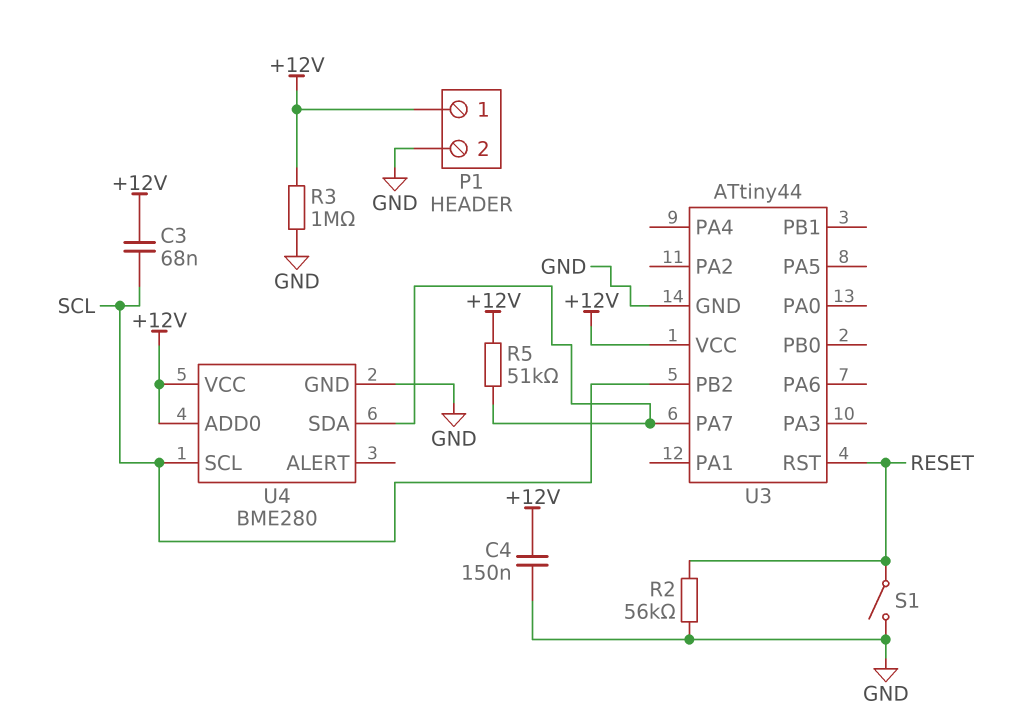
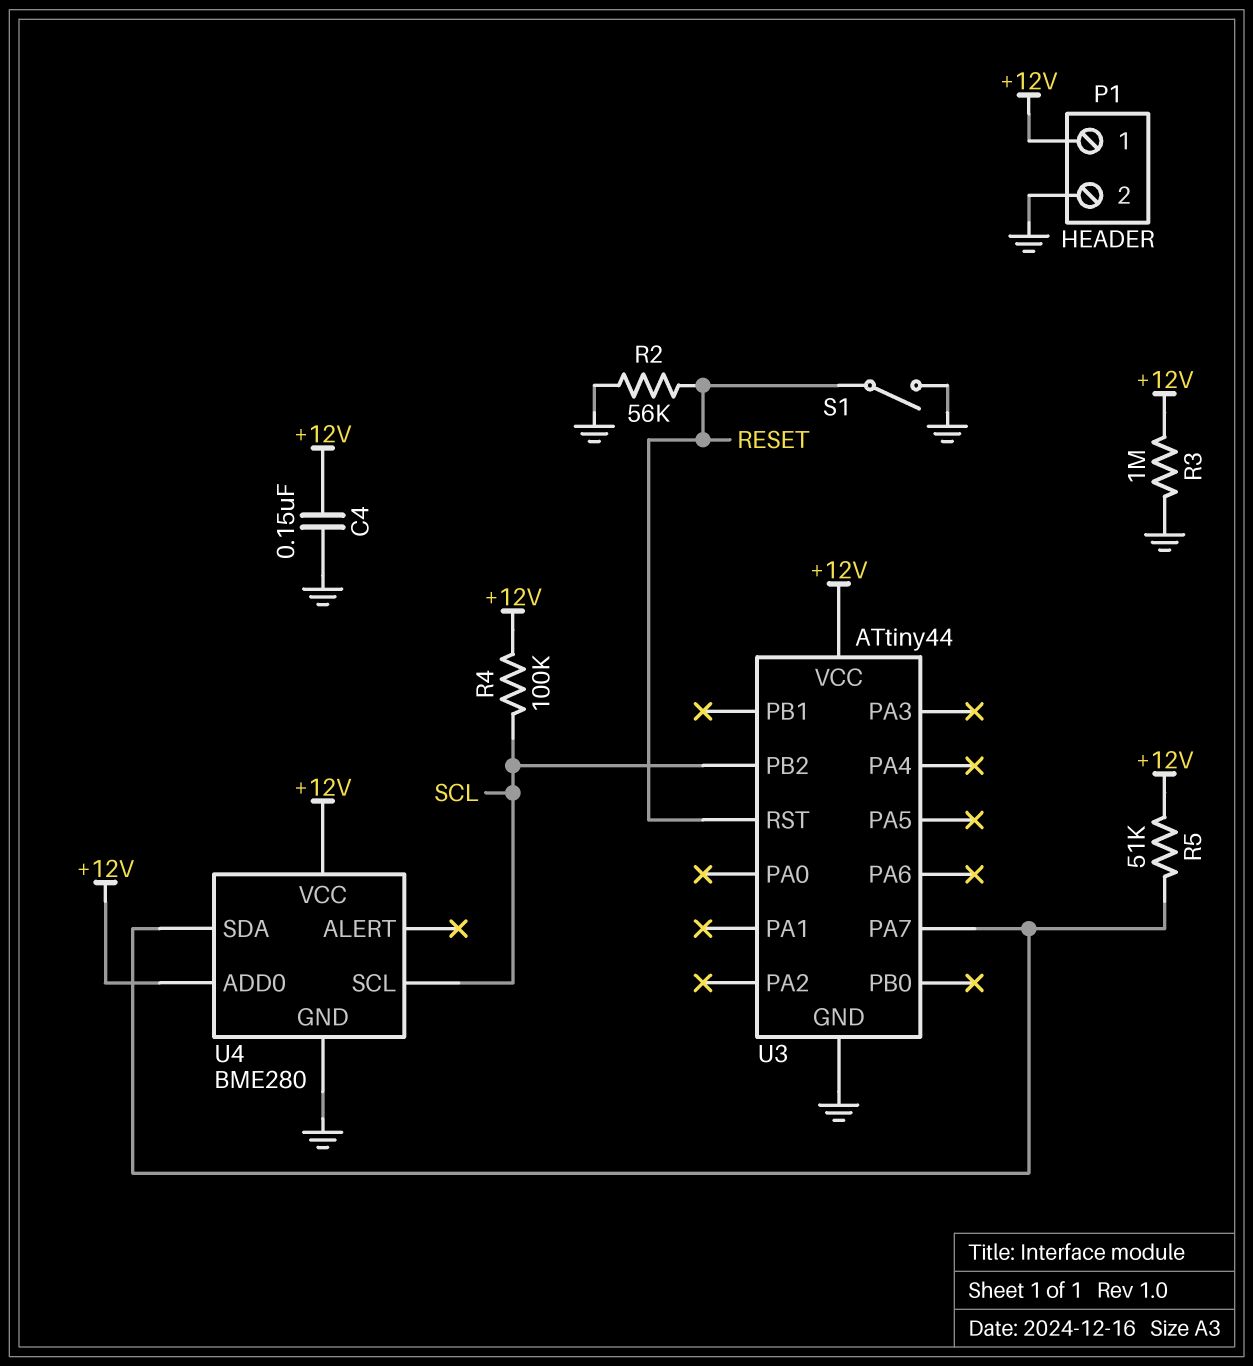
C3: 68nF (+12V, SCL) -> none
R4: none -> 100k (+12V, SCL)

